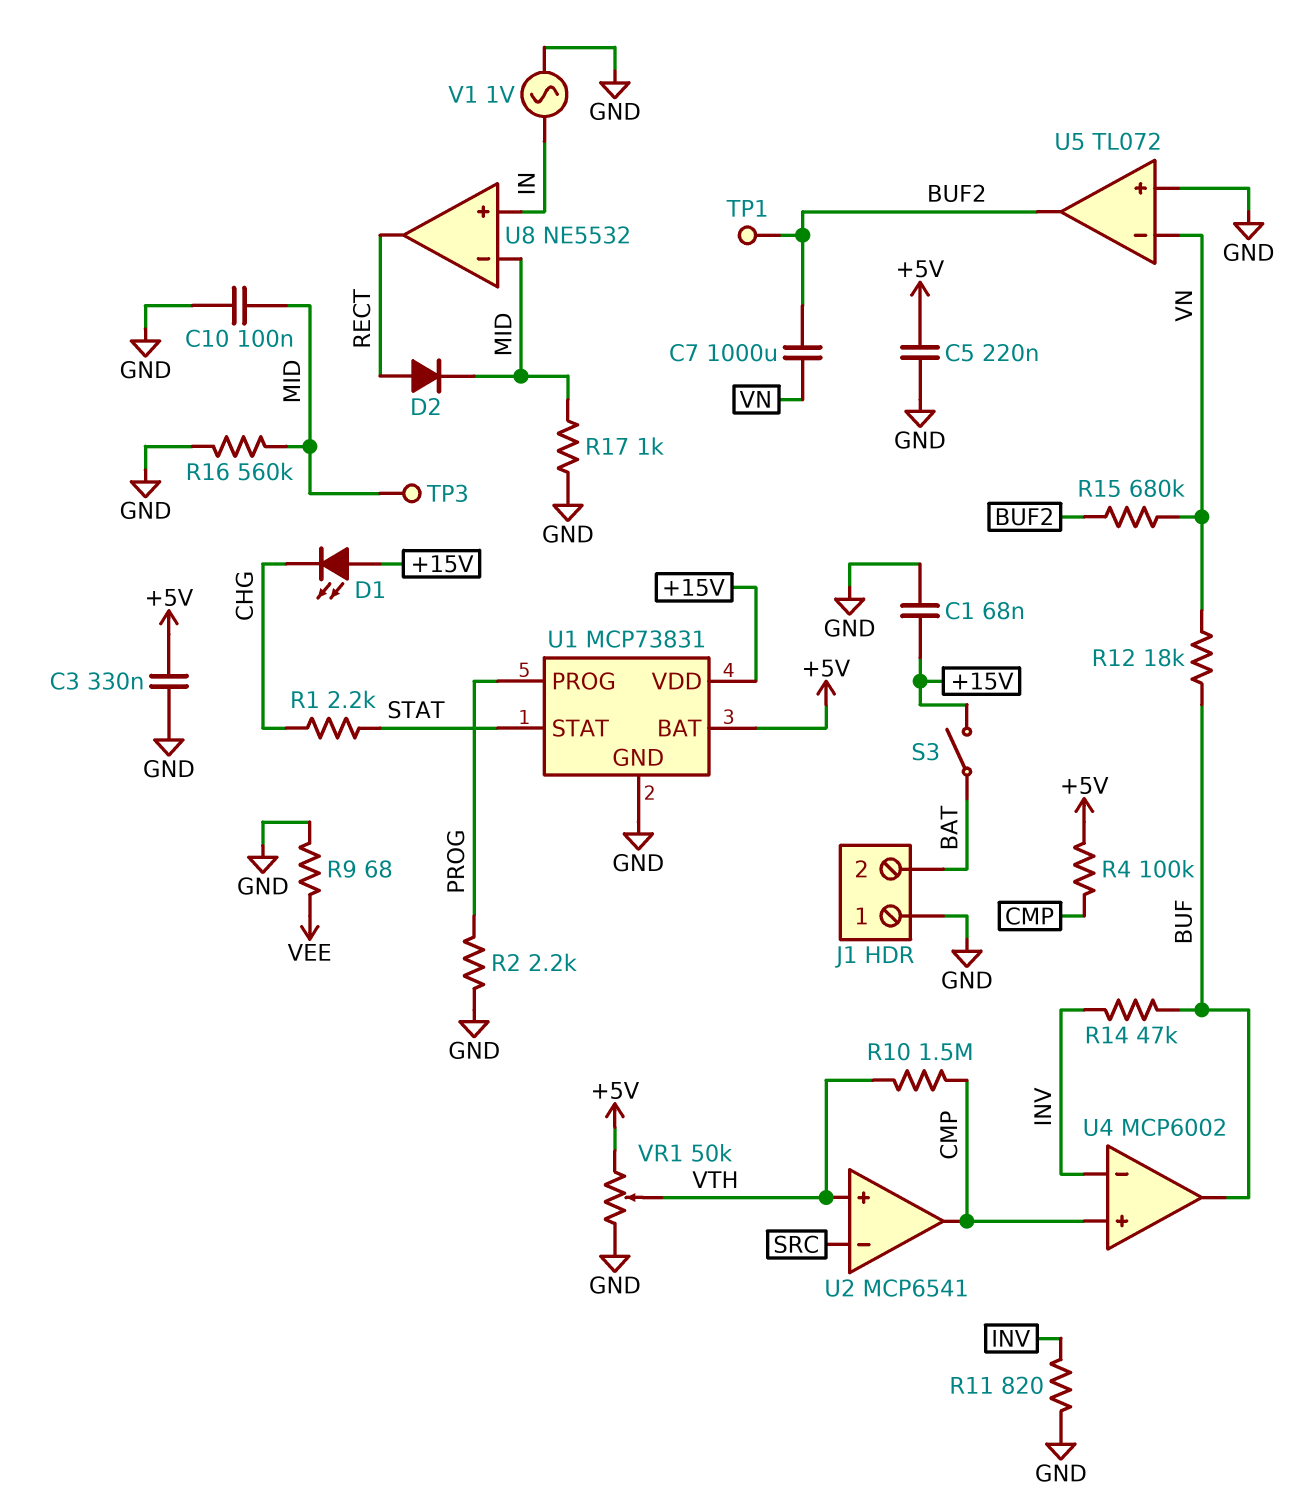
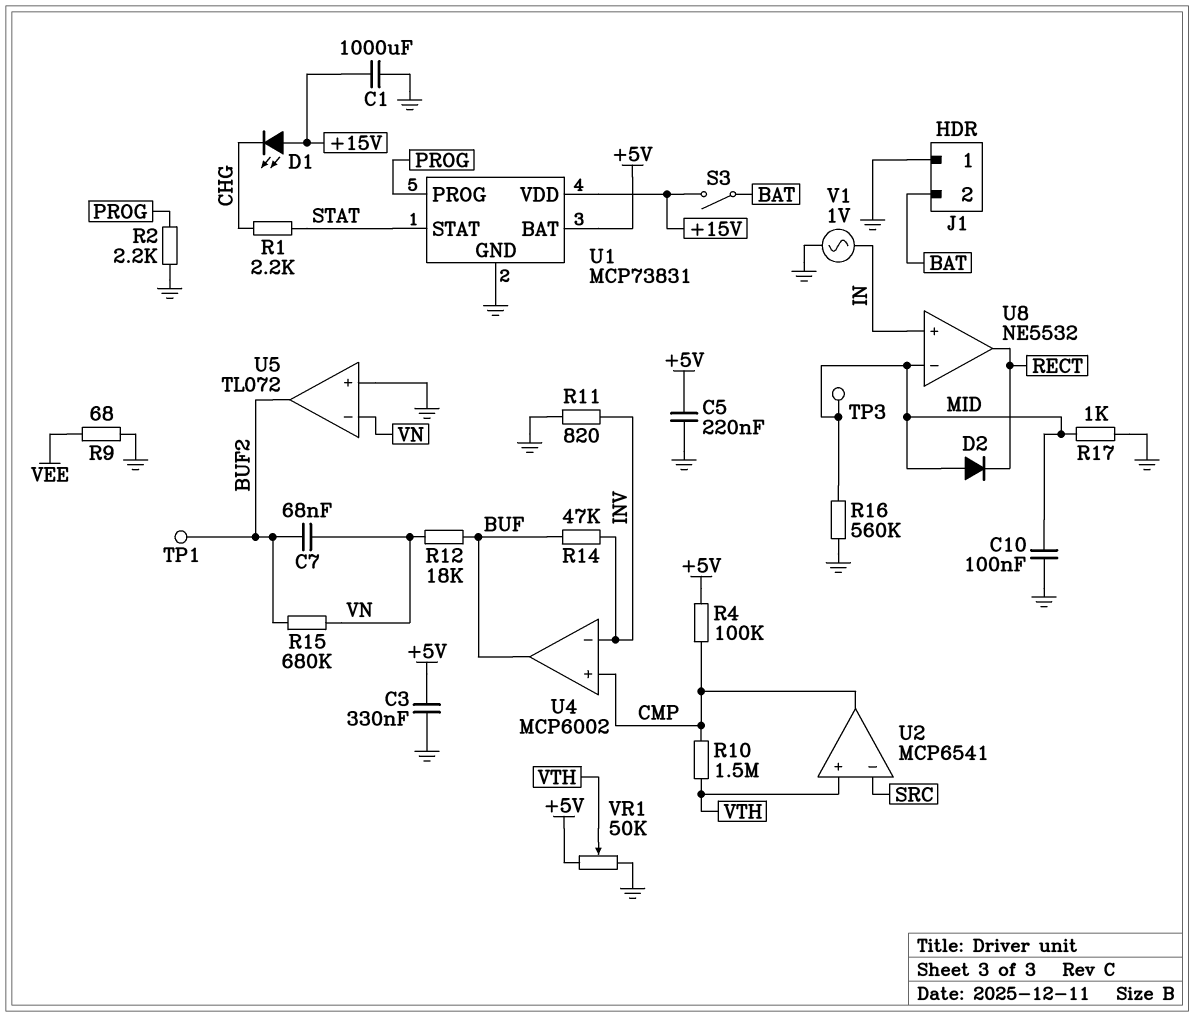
C1: 68nF (+15V, GND) -> 1000uF (+15V, GND)
C7: 1000uF (BUF2, VN) -> 68nF (BUF2, VN)
D2: diode (A RECT, K MID) -> diode (A MID, K RECT)

